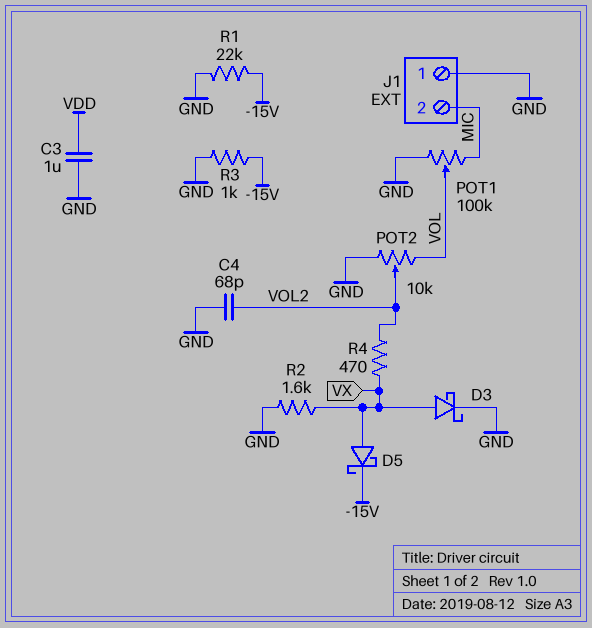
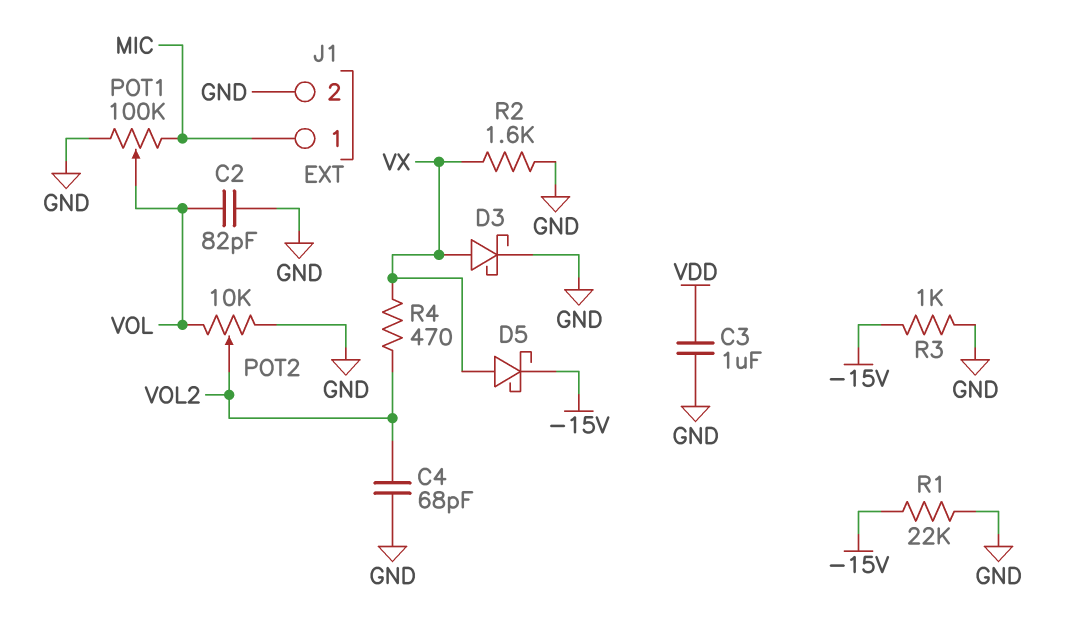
C2: none -> 82pF (GND, VOL)
J1 pin 1: GND -> MIC
J1 pin 2: MIC -> GND

